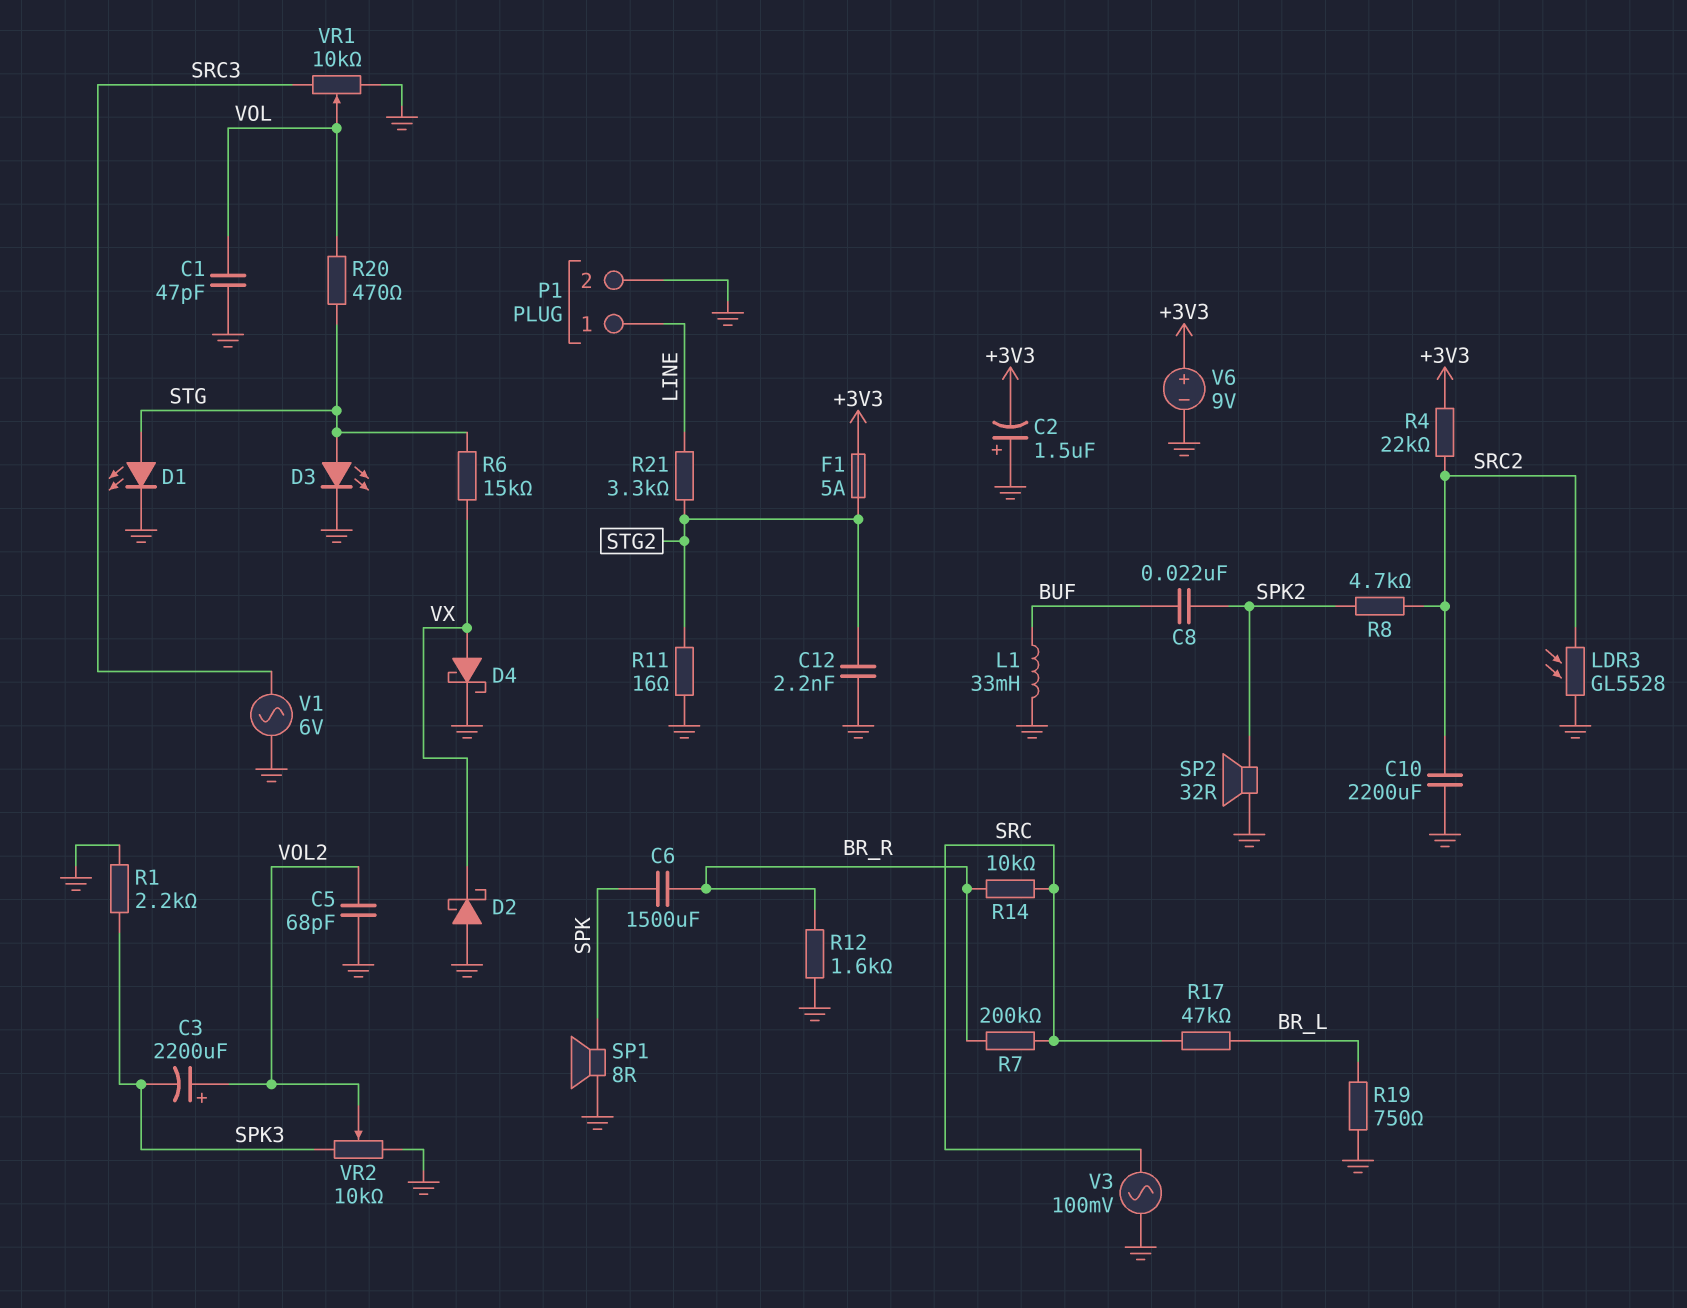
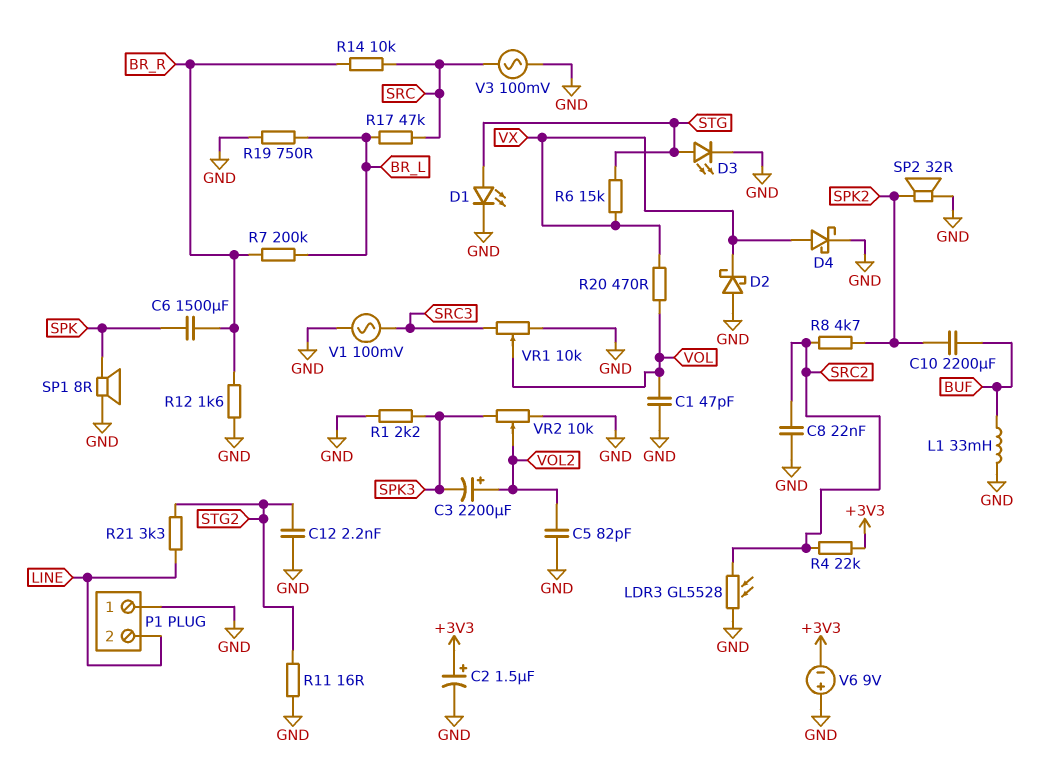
C2: 1.5uF (plus GND, minus +3V3) -> 1.5uF (plus +3V3, minus GND)
C5: 68pF (GND, VOL2) -> 82pF (GND, VOL2)
C8: 22nF (BUF, SPK2) -> 22nF (GND, SRC2)
C10: 2200uF (GND, SRC2) -> 2200uF (BUF, SPK2)
F1: 5A (+3V3, STG2) -> none
P1 pin 1: LINE -> GND
P1 pin 2: GND -> LINE
R7: 200k (BR_R, SRC) -> 200k (BR_L, BR_R)
R20: 470 (STG, VOL) -> 470 (VOL, VX)
V1: AC 6V (GND, SRC3) -> AC 100mV (GND, SRC3)
V6: 9V (plus +3V3, minus GND) -> 9V (plus GND, minus +3V3)

